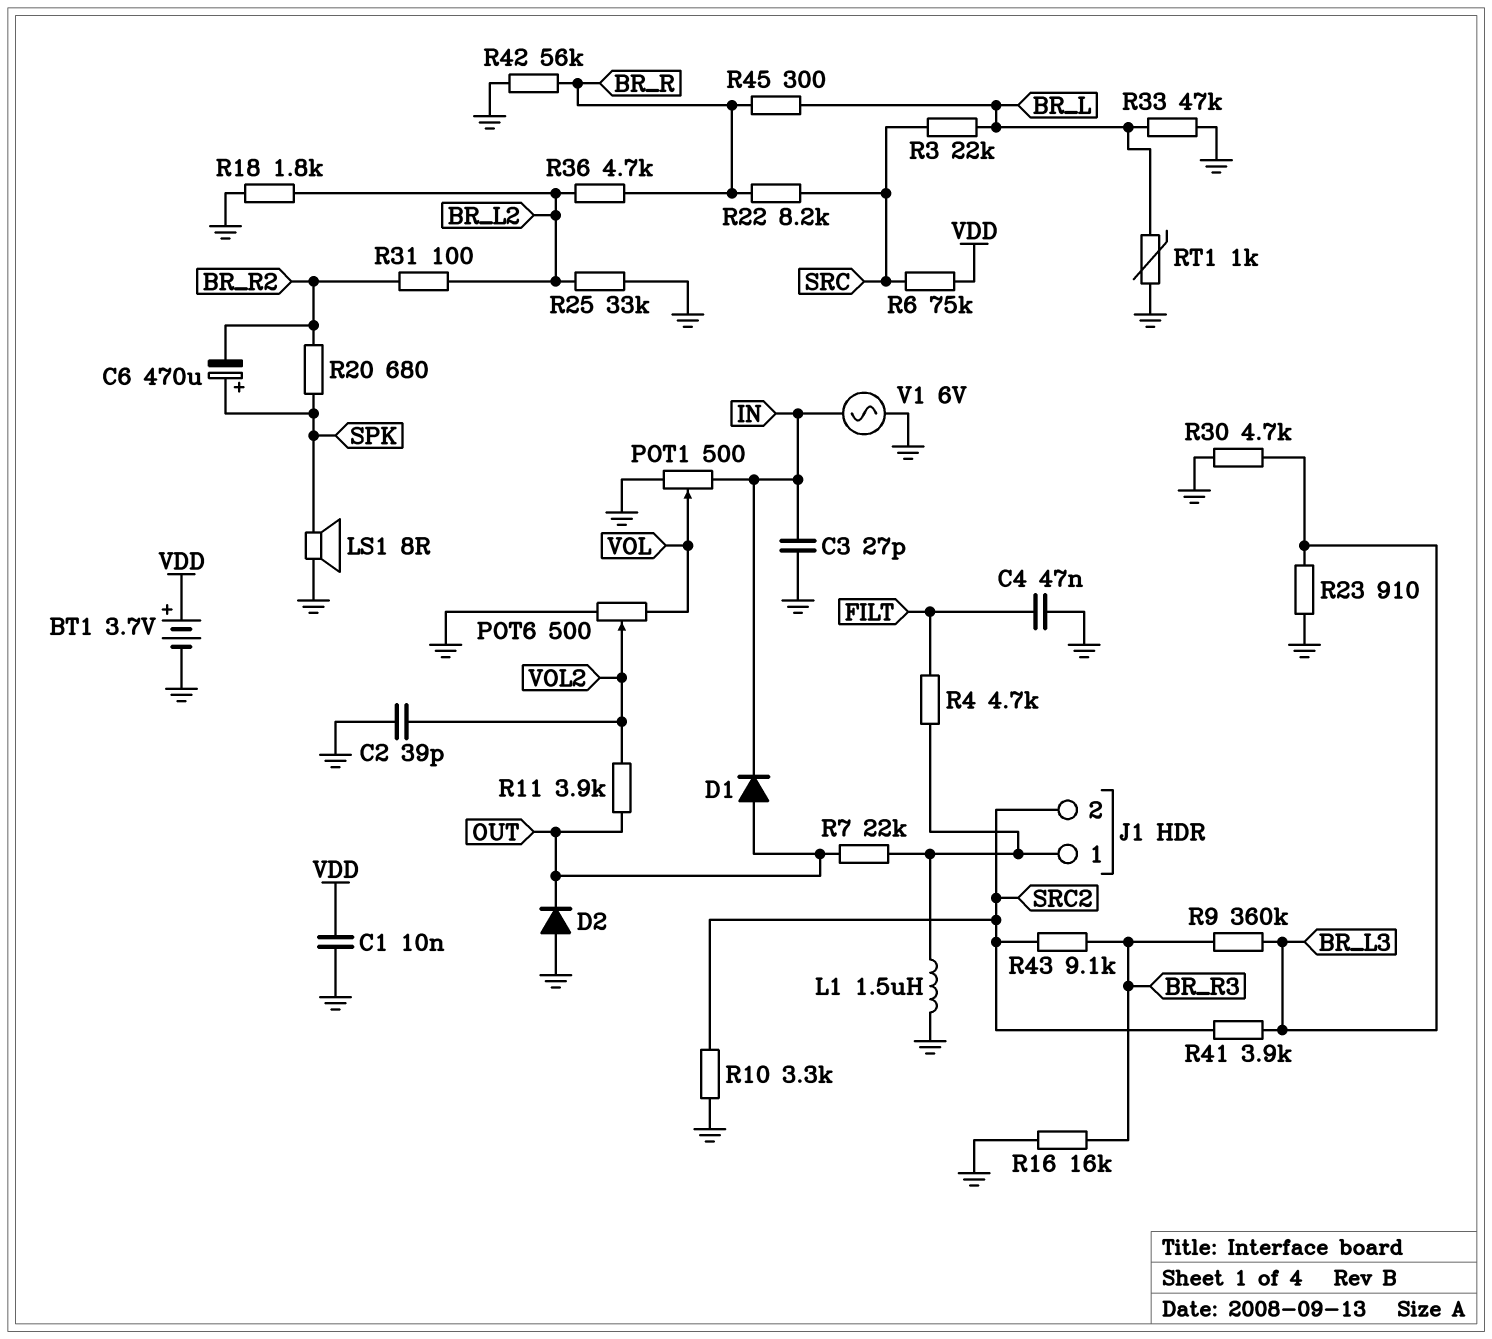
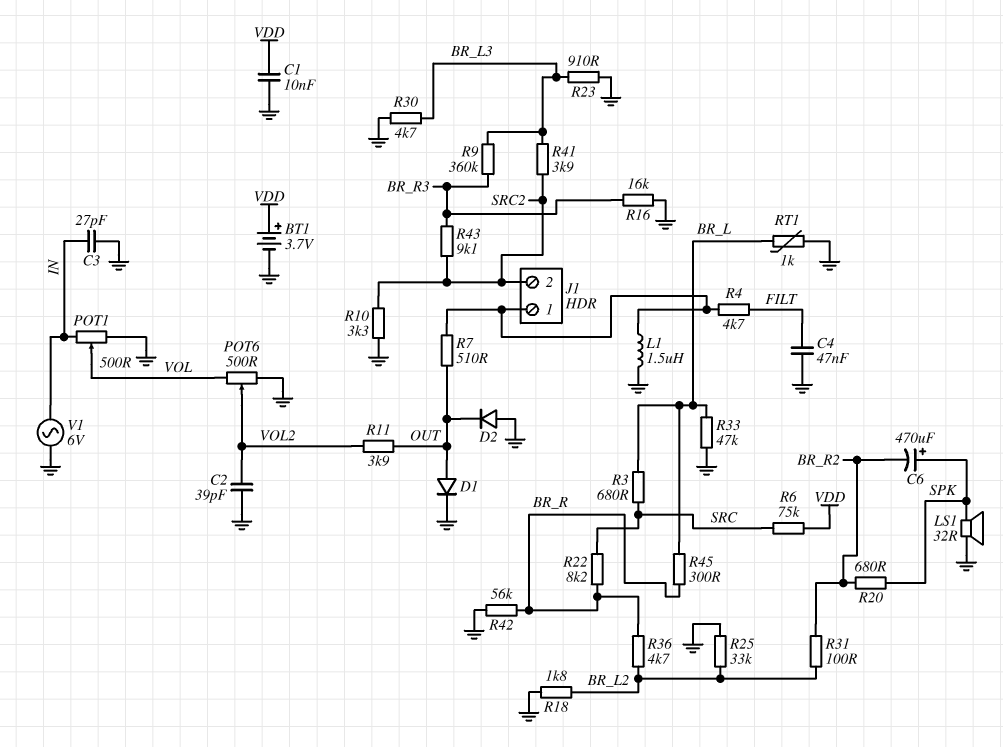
D1: diode (A OUT, K IN) -> diode (A OUT, K GND)
LS1: speaker 8R (GND, SPK) -> speaker 32R (GND, SPK)
R3: 22k (BR_L, SRC) -> 680 (BR_L, SRC)
R7: 22k (J1/1, OUT) -> 510 (J1/1, OUT)

